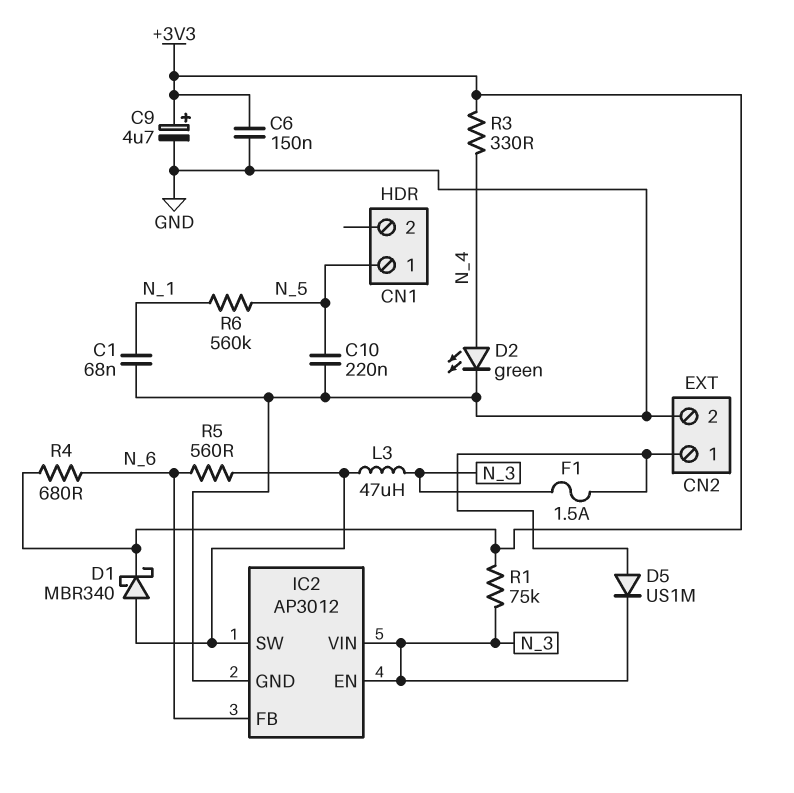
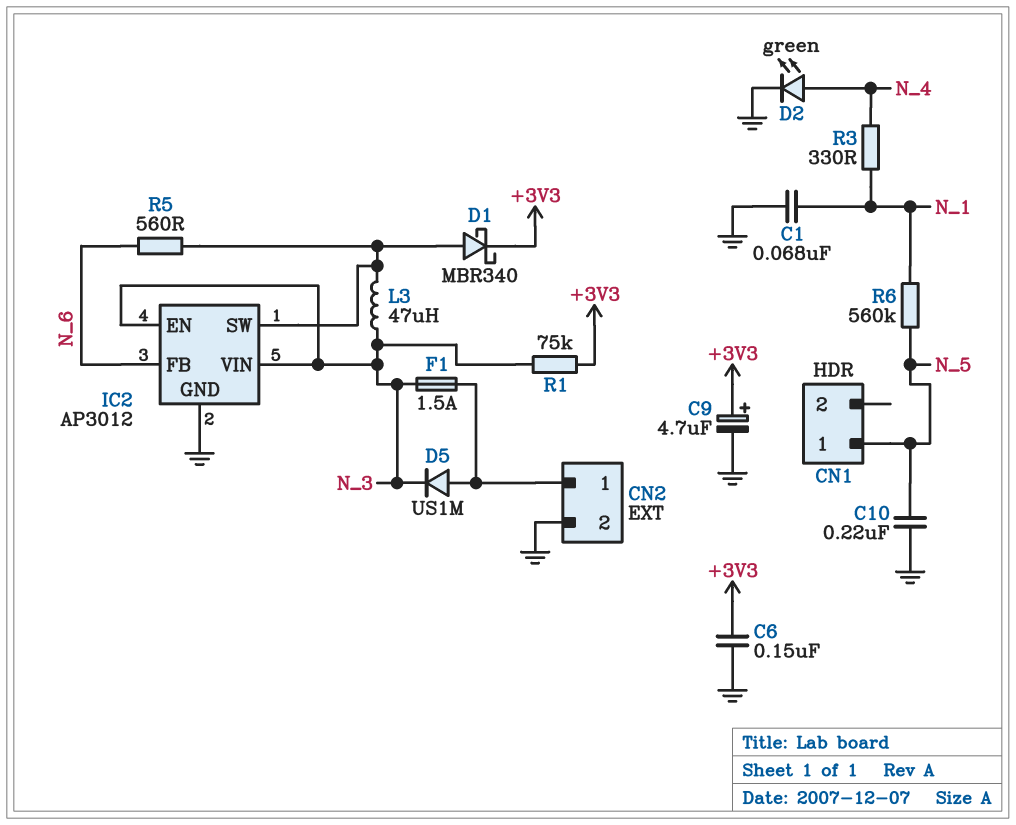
R3: 330 (+3V3, N_4) -> 330 (N_1, N_4)
R4: 680 (+3V3, N_6) -> none

